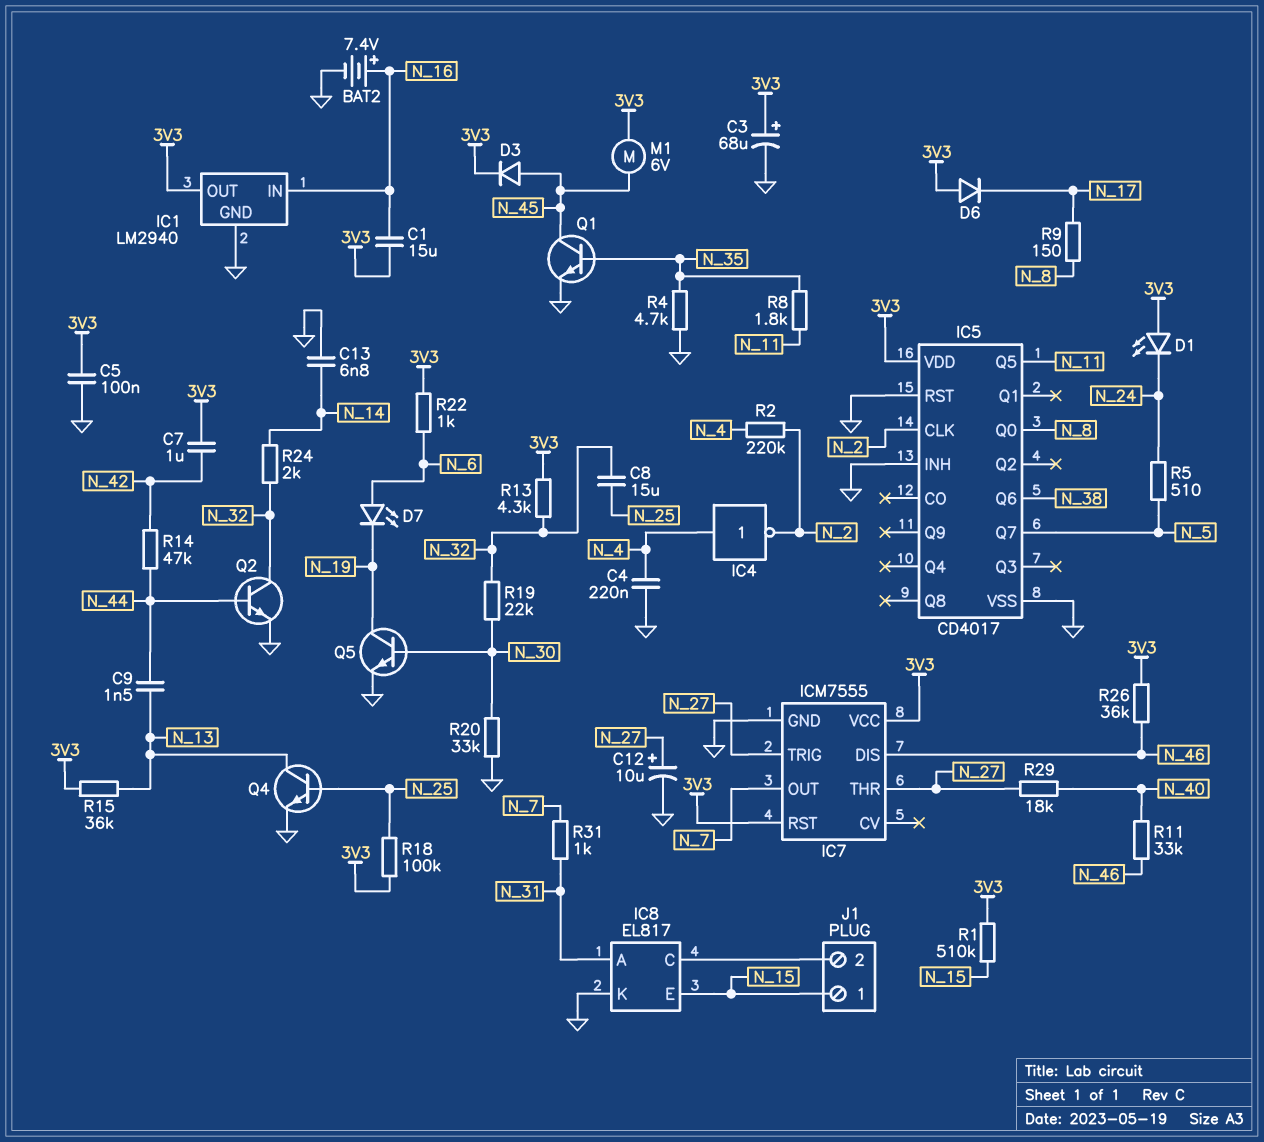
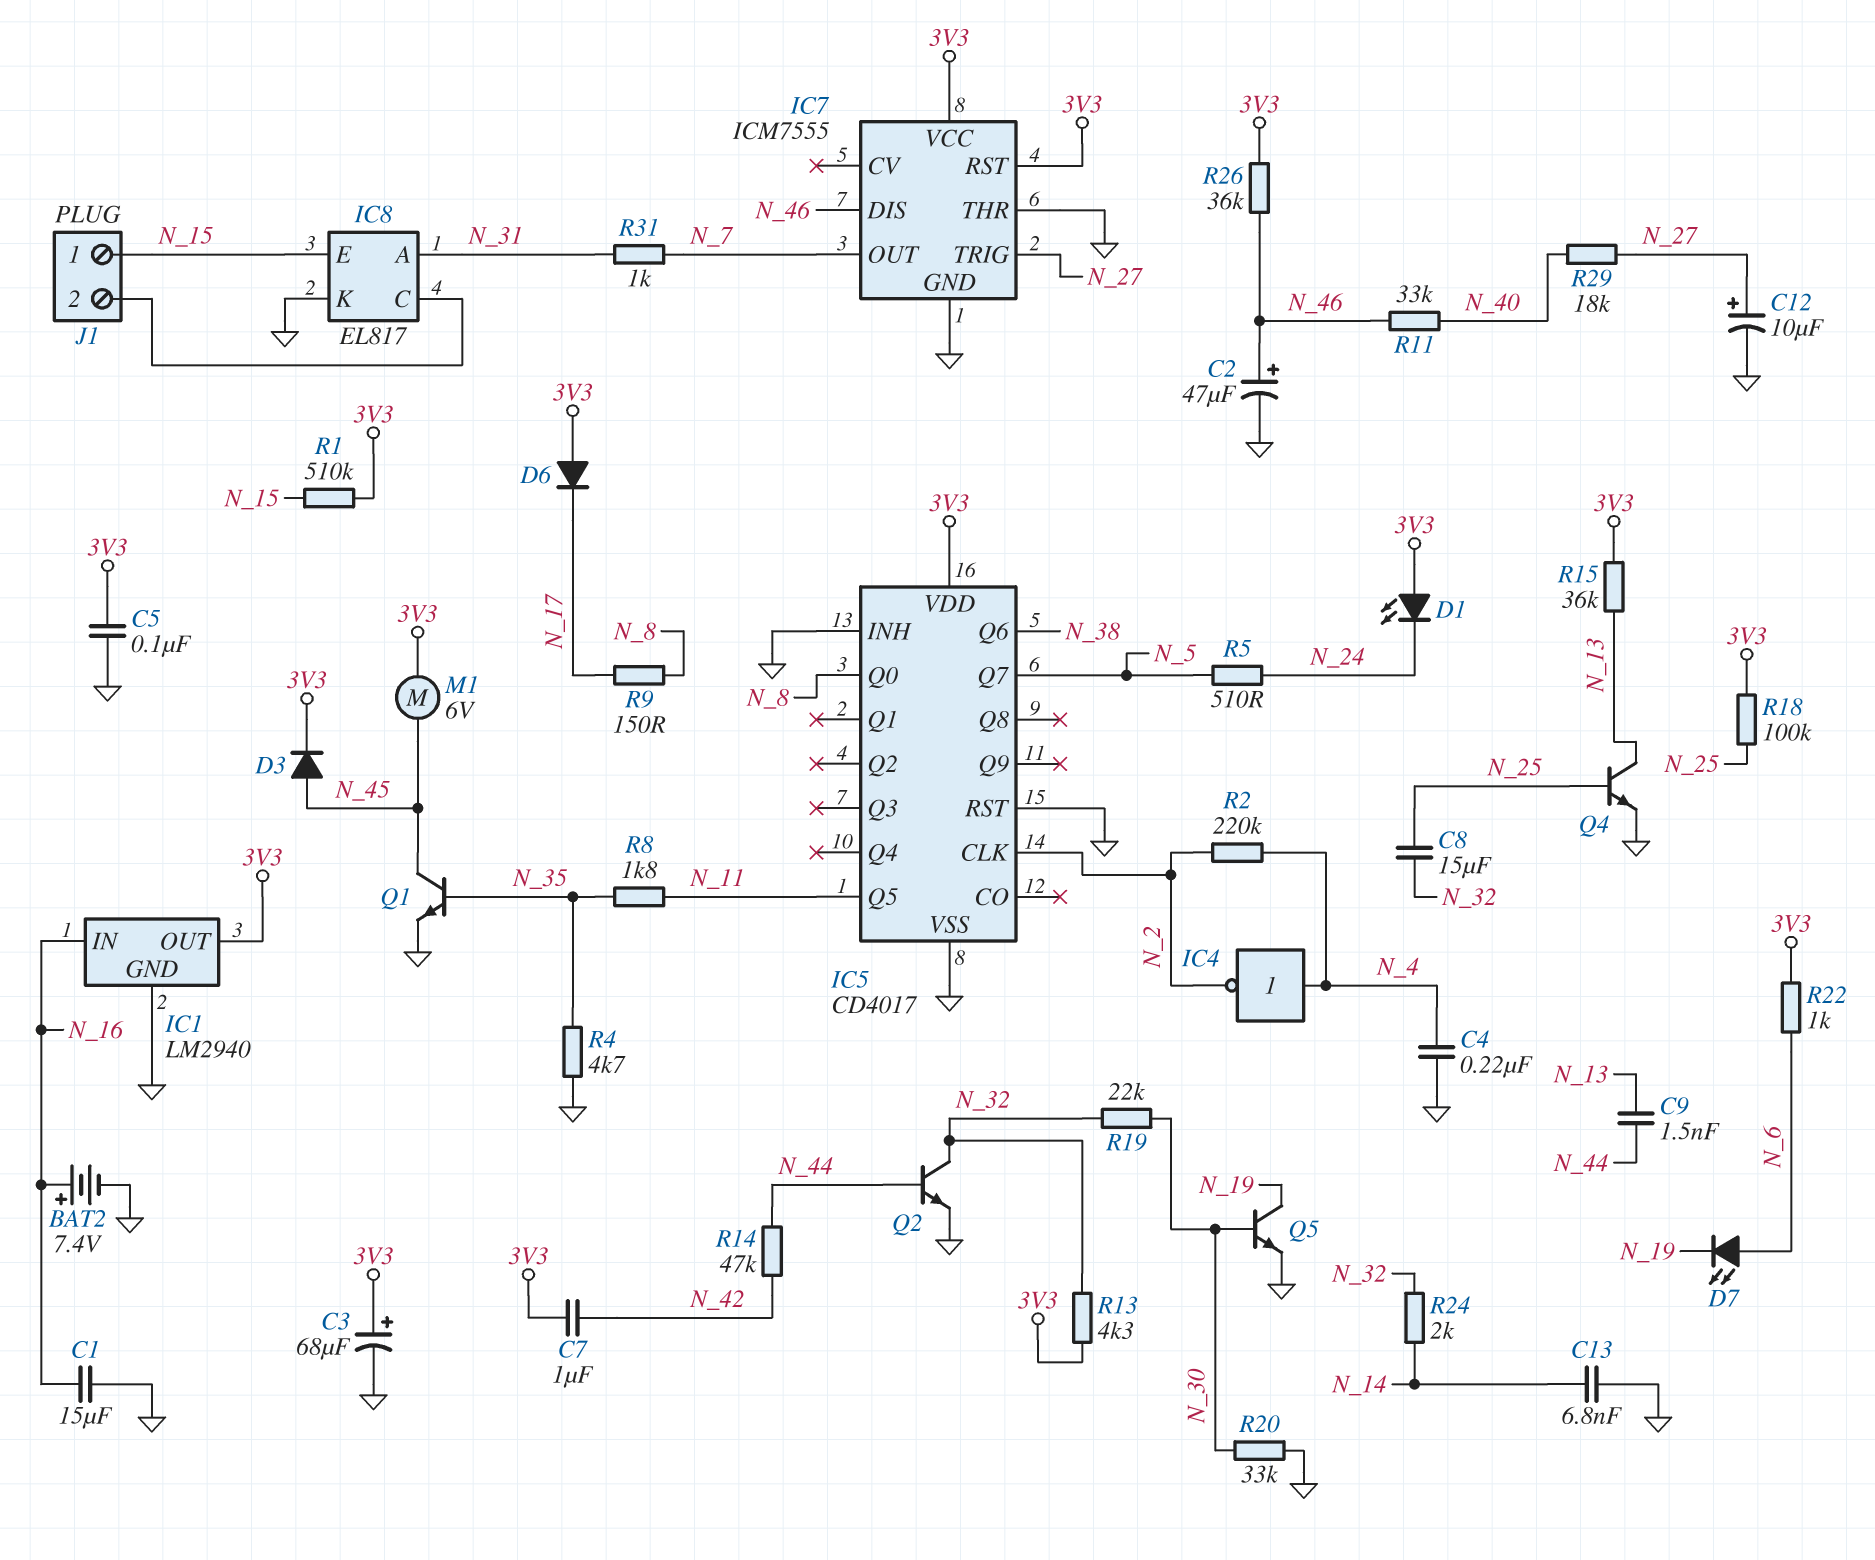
C1: 15uF (3V3, N_16) -> 15uF (GND, N_16)
C2: none -> 47uF (plus N_46, minus GND)
IC7 pin THR: N_27 -> GND

